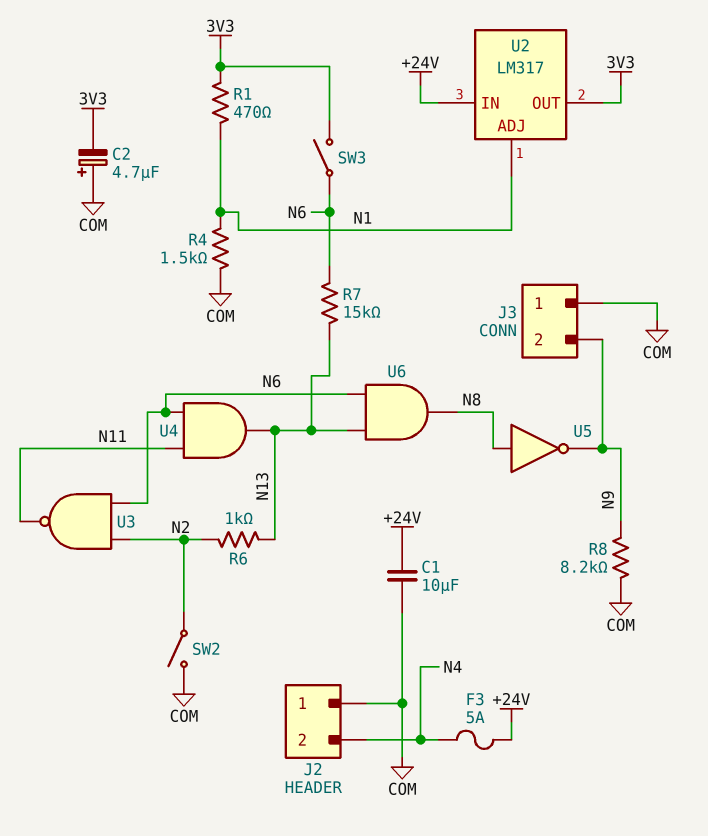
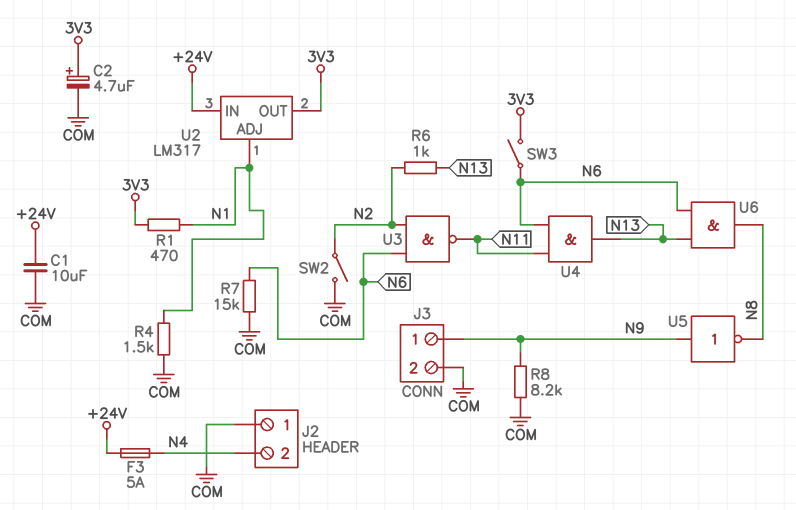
C2: 4.7uF (plus COM, minus 3V3) -> 4.7uF (plus 3V3, minus COM)
J3 pin 1: COM -> N9
J3 pin 2: N9 -> COM
R7: 15k (N6, N13) -> 15k (COM, N6)
U5: NOT (in N8, out N9) -> NOT (in N9, out N8)

